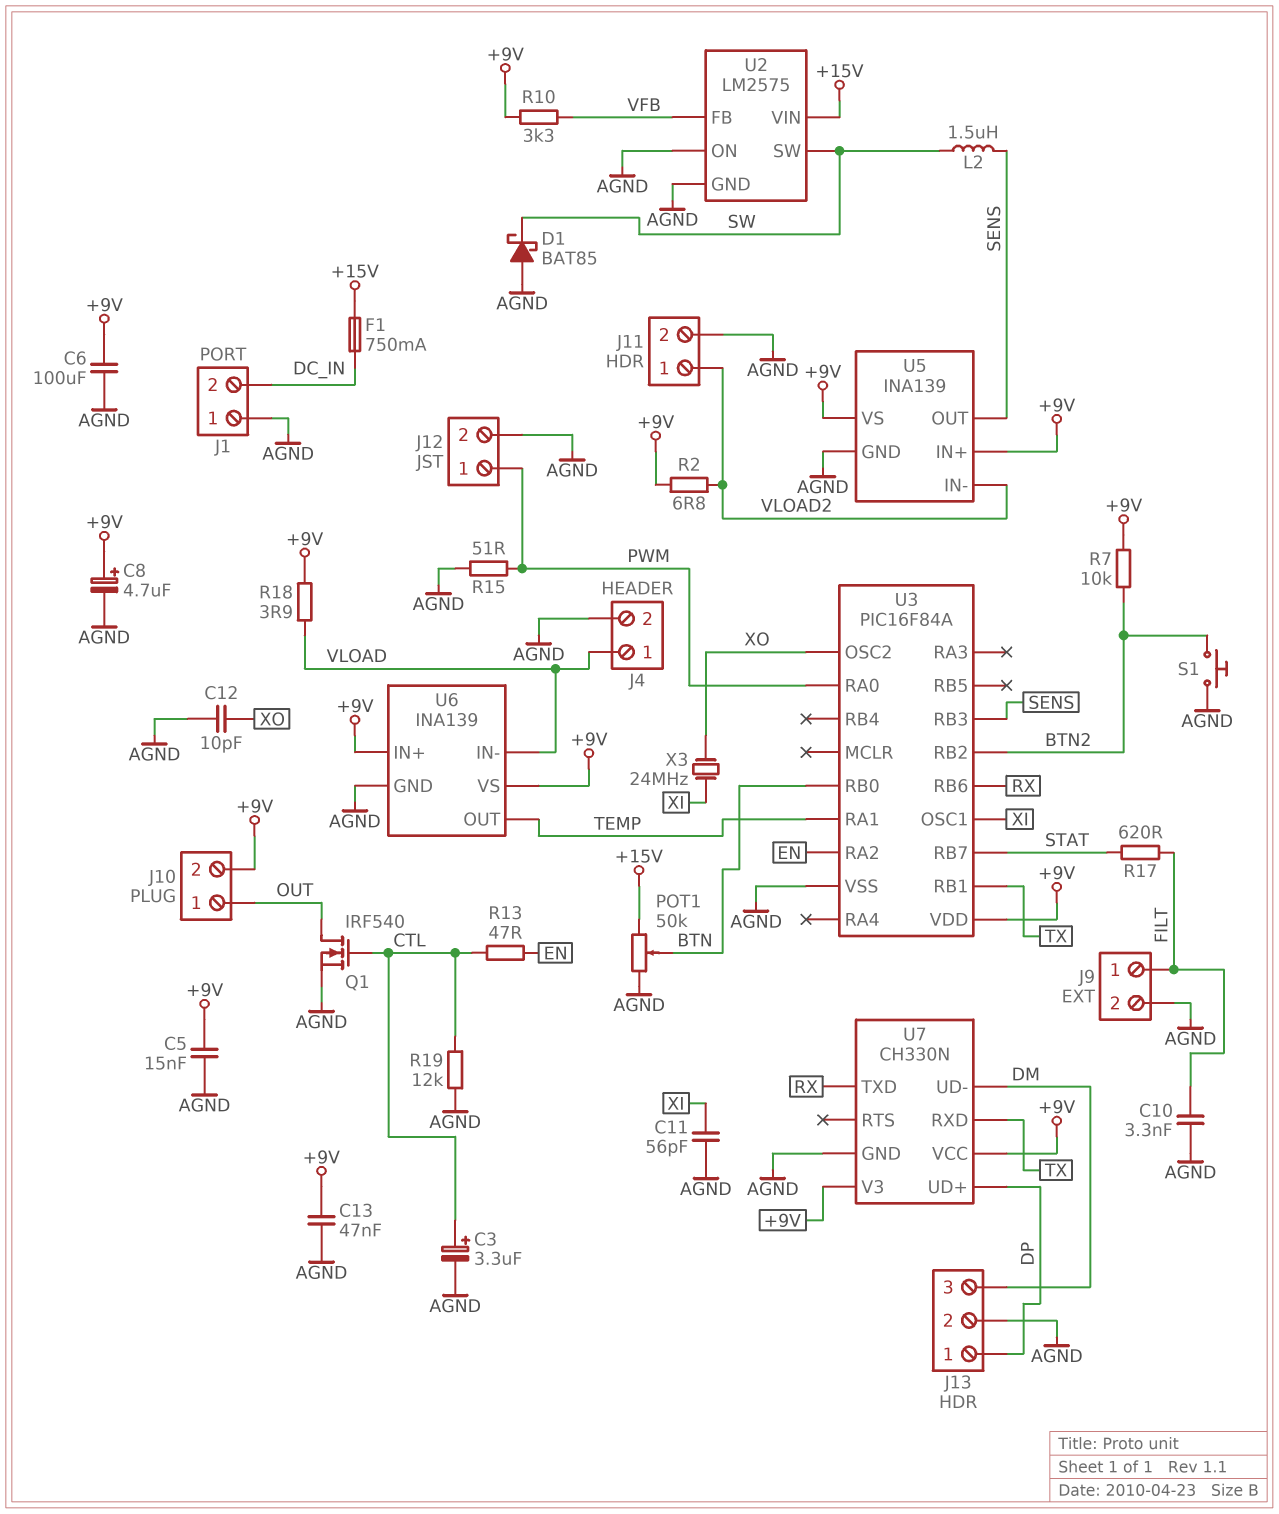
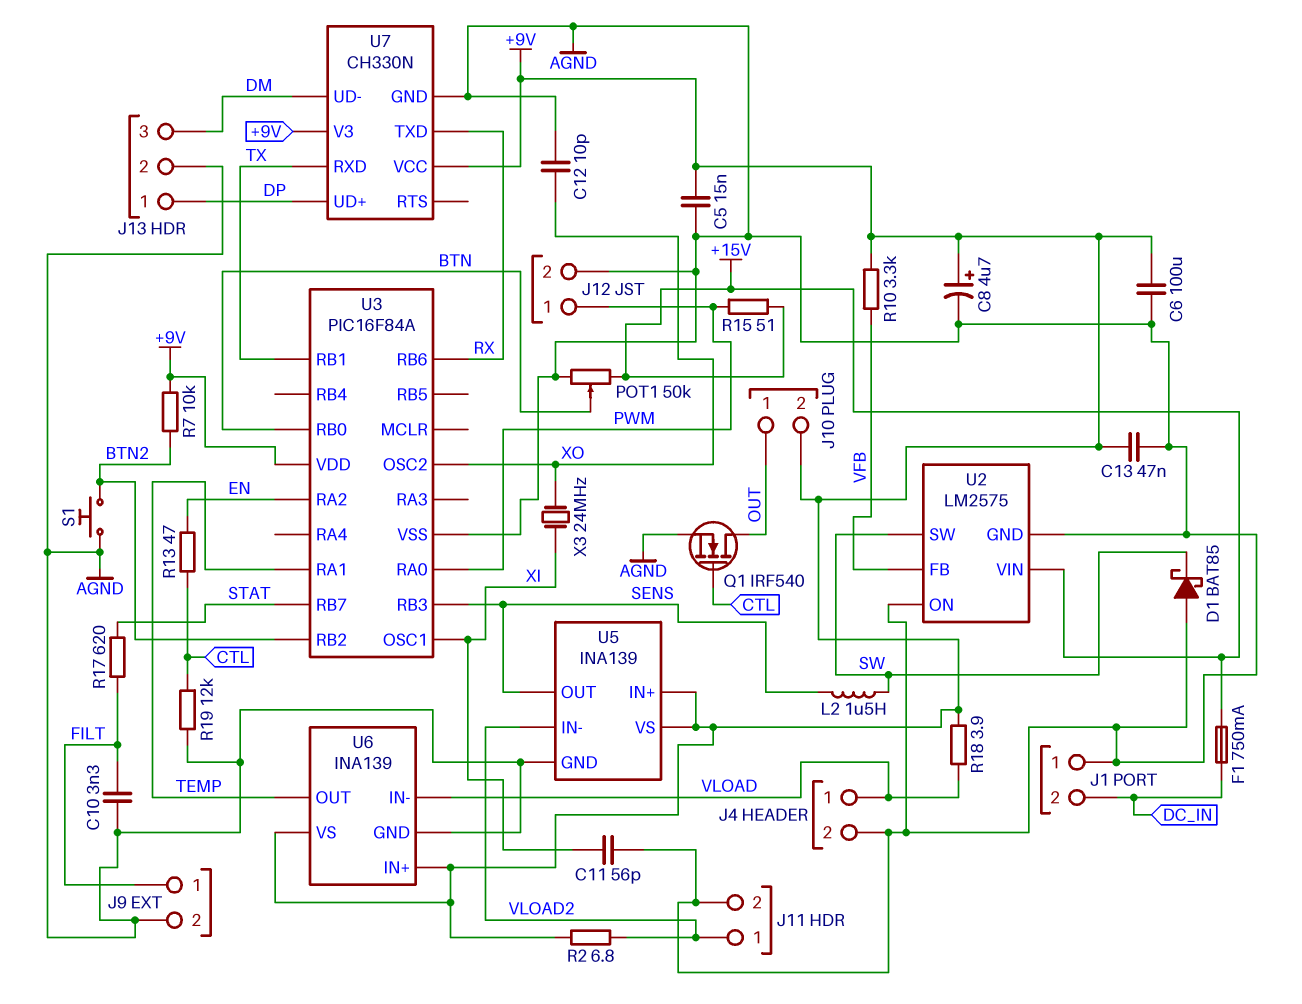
C3: 3.3uF (plus CTL, minus AGND) -> none
R15: 51 (AGND, PWM) -> 51 (+15V, PWM)

